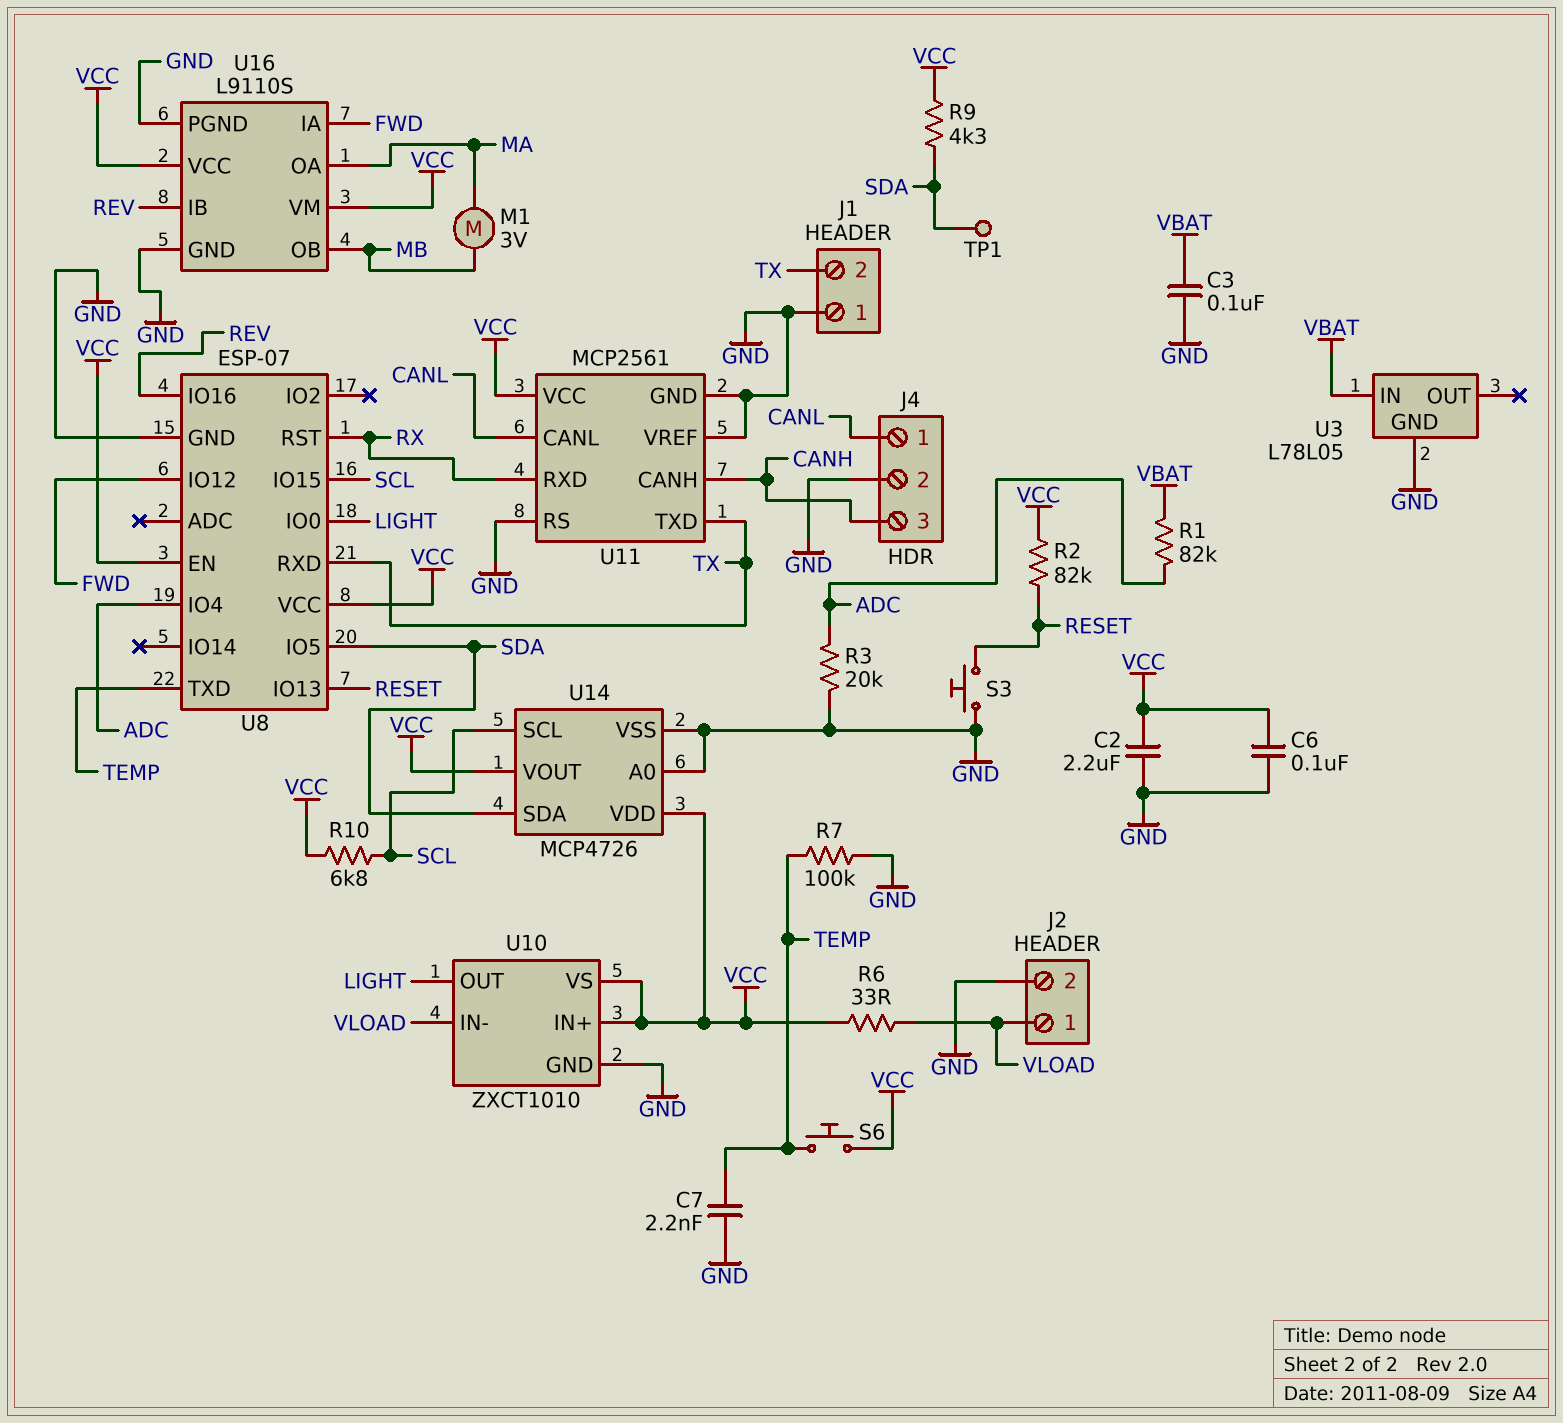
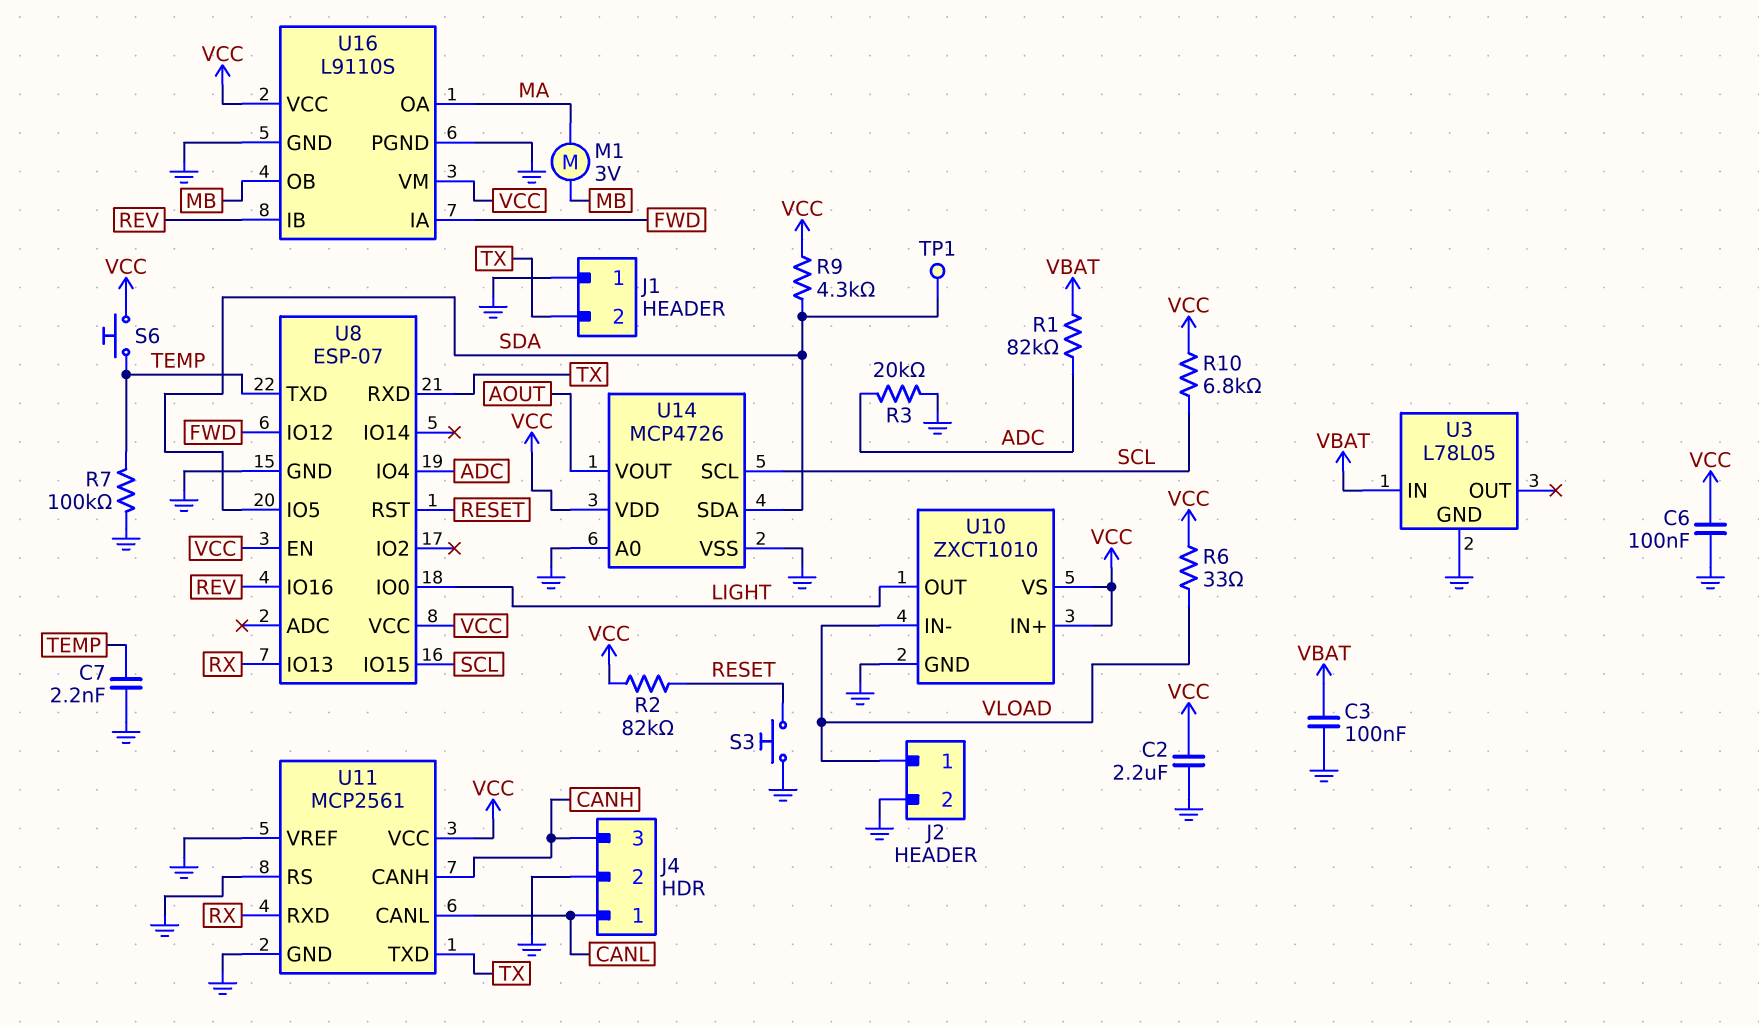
U8 pin IO13: RESET -> RX
U8 pin RST: RX -> RESET
U14 pin VOUT: VCC -> AOUT

